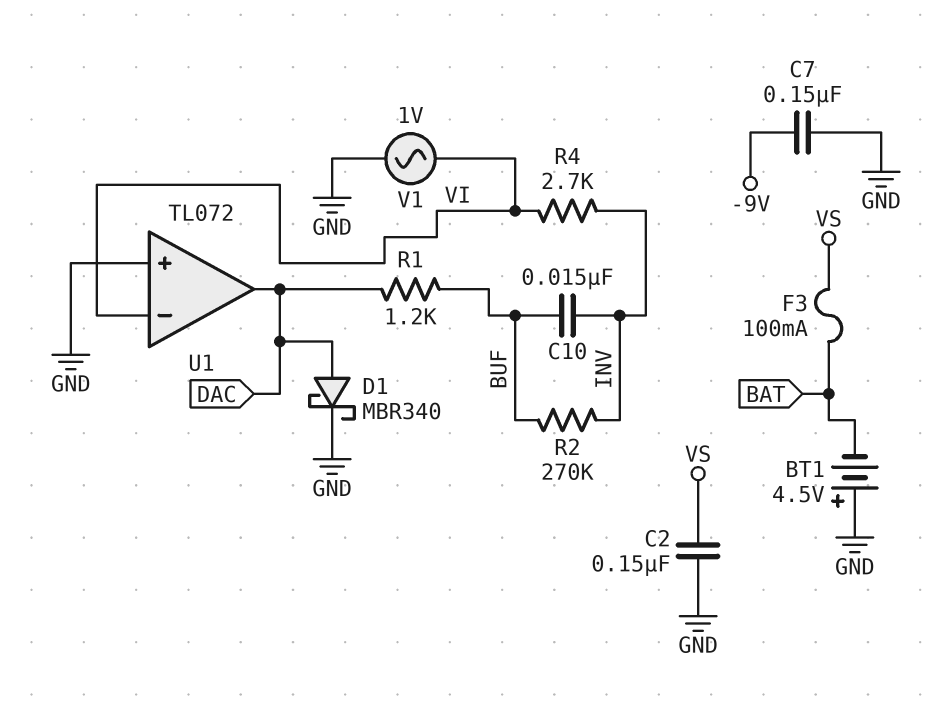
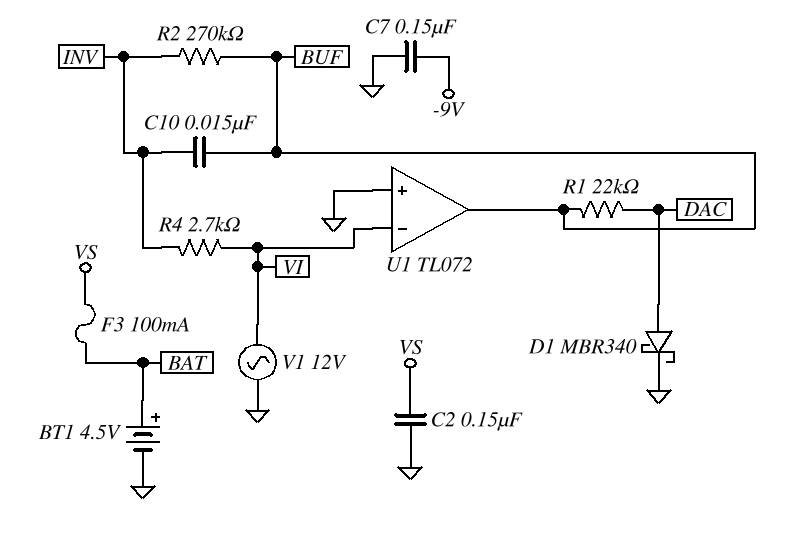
BT1: 4.5V (plus GND, minus BAT) -> 4.5V (plus BAT, minus GND)
R1: 1.2k (BUF, DAC) -> 22k (BUF, DAC)
U1 pin out: DAC -> BUF
V1: AC 1V (GND, VI) -> AC 12V (GND, VI)

